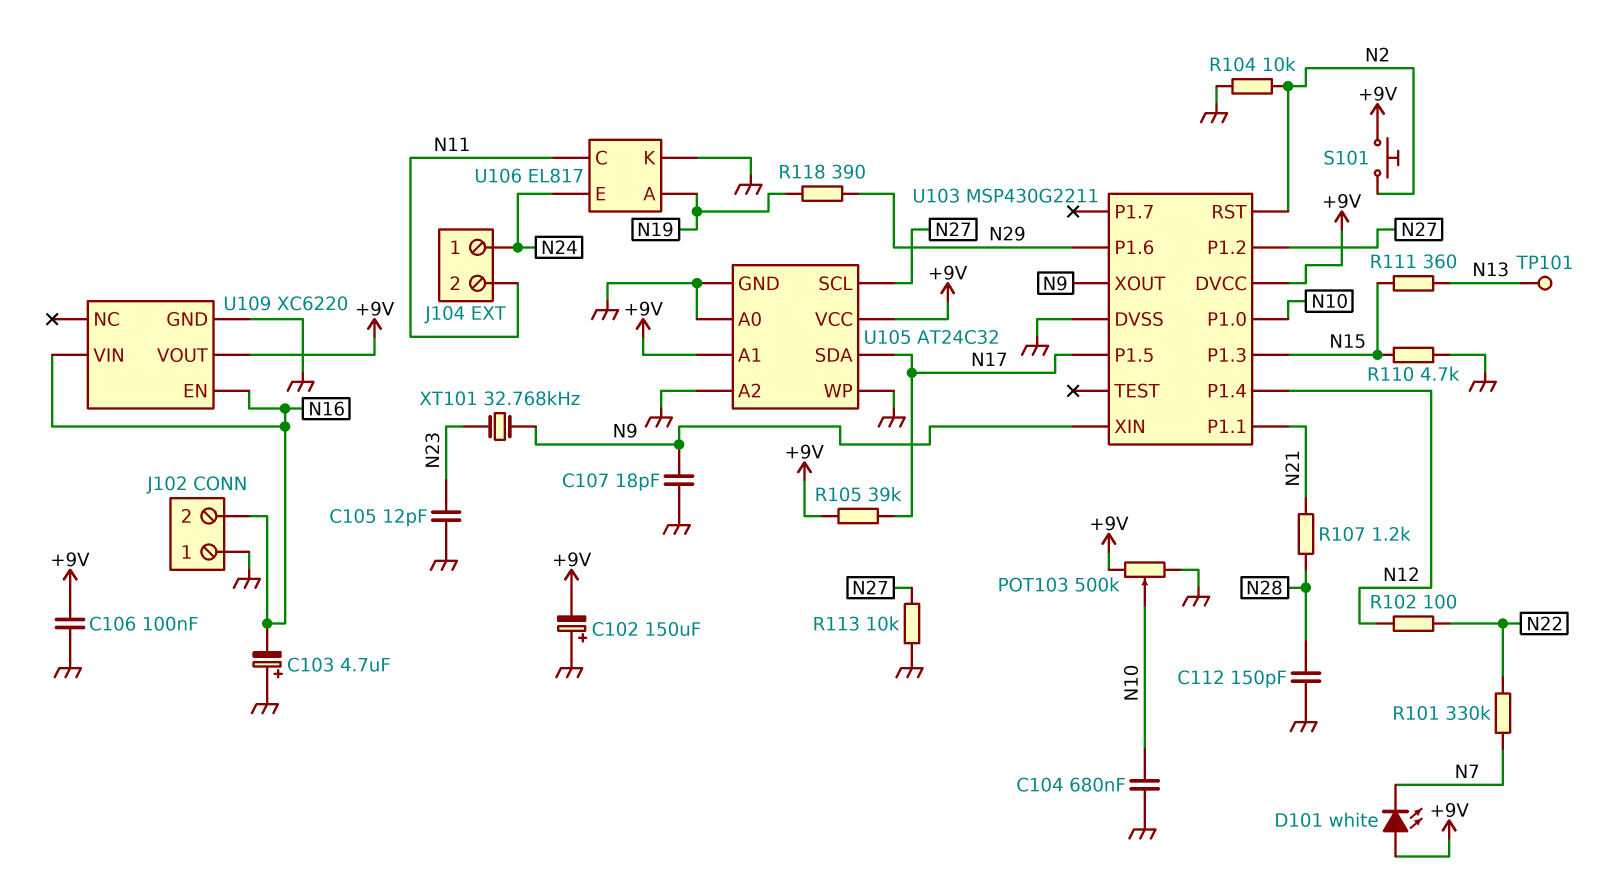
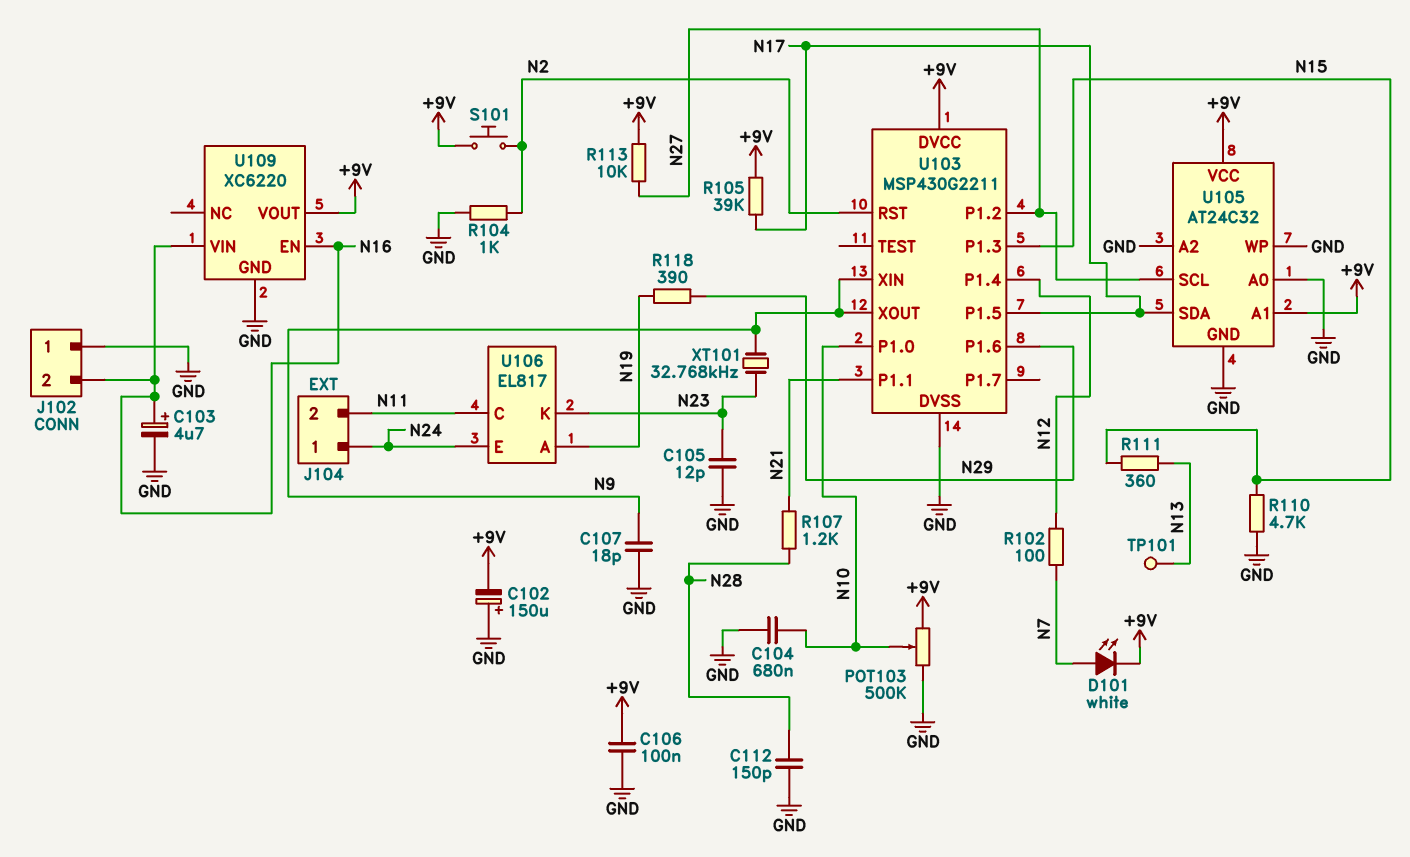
C103: 4.7uF (plus GND, minus N16) -> 4.7uF (plus N16, minus GND)
D101: LED white (A +9V, K N7) -> LED white (A N7, K +9V)
R101: 330k (N7, N22) -> none
R102: 100 (N12, N22) -> 100 (N7, N12)
R104: 10k (GND, N2) -> 1k (GND, N2)
R113: 10k (GND, N27) -> 10k (+9V, N27)
U106 pin K: GND -> N23

